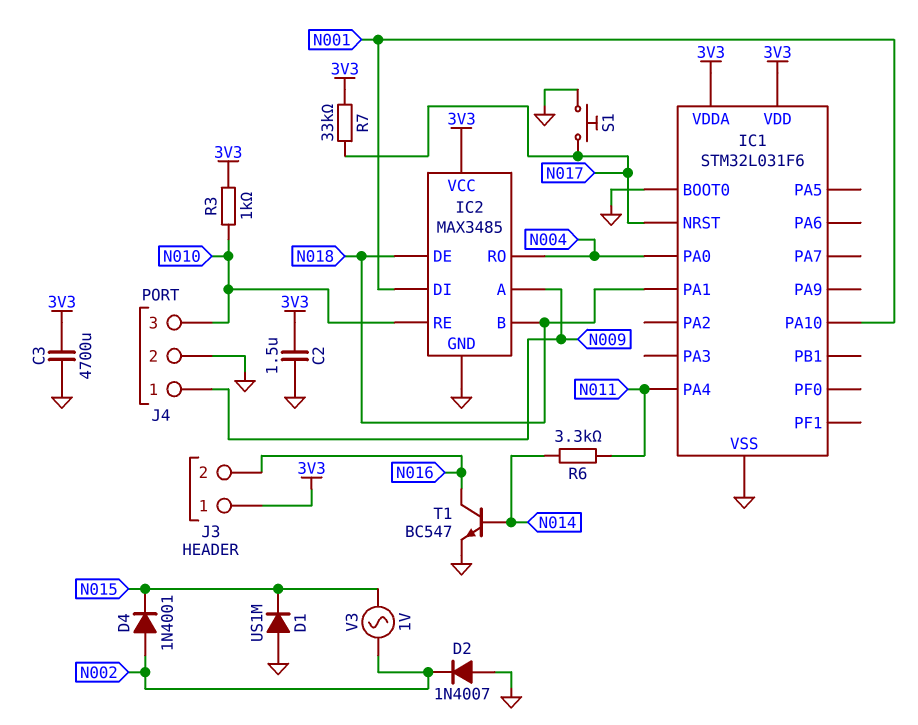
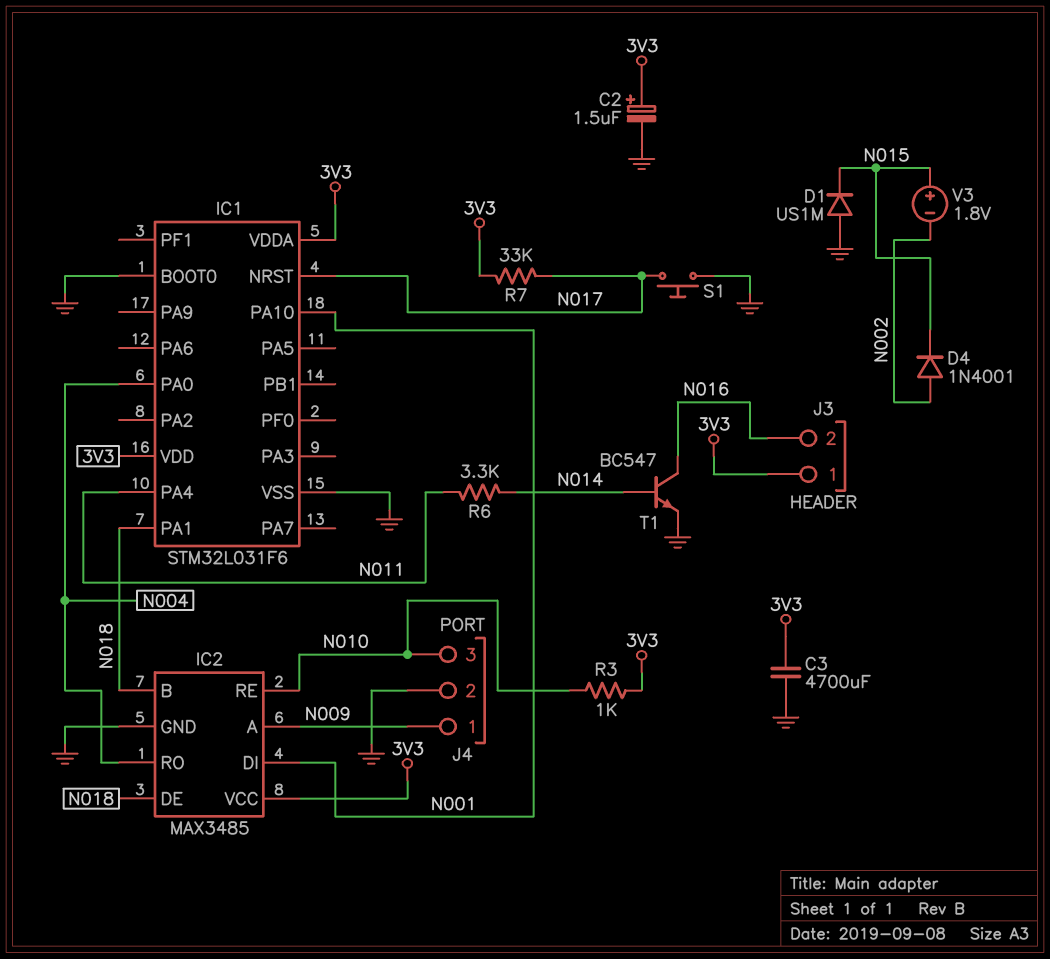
C2: 1.5uF (3V3, GND) -> 1.5uF (plus 3V3, minus GND)
D2: diode 1N4007 (A GND, K N002) -> none
V3: AC 1V (N002, N015) -> 1.8V (plus N015, minus N002)

